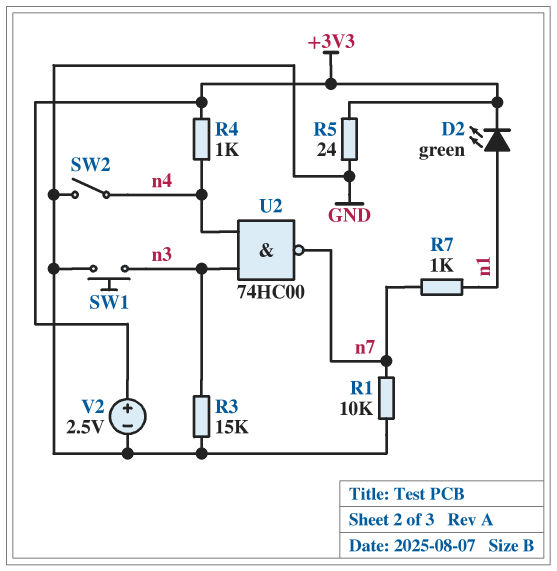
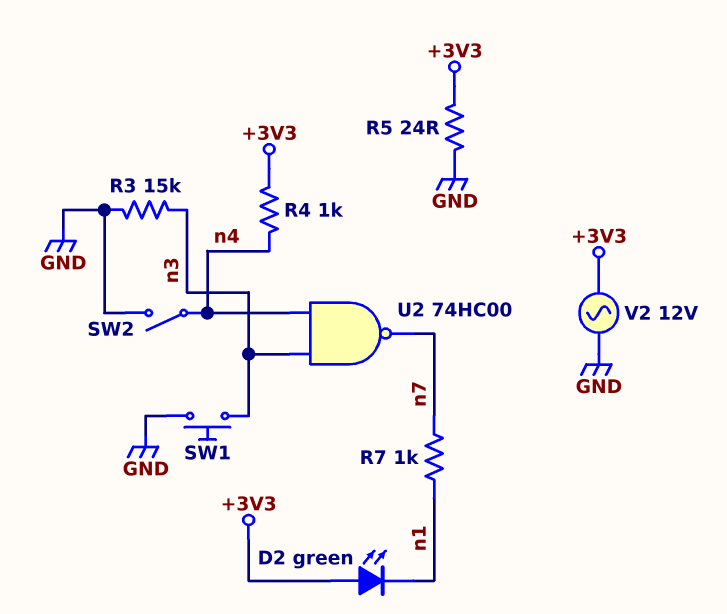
D2: LED green (A n1, K +3V3) -> LED green (A +3V3, K n1)
R1: 10k (GND, n7) -> none
V2: 2.5V (plus +3V3, minus GND) -> AC 12V (+3V3, GND)

